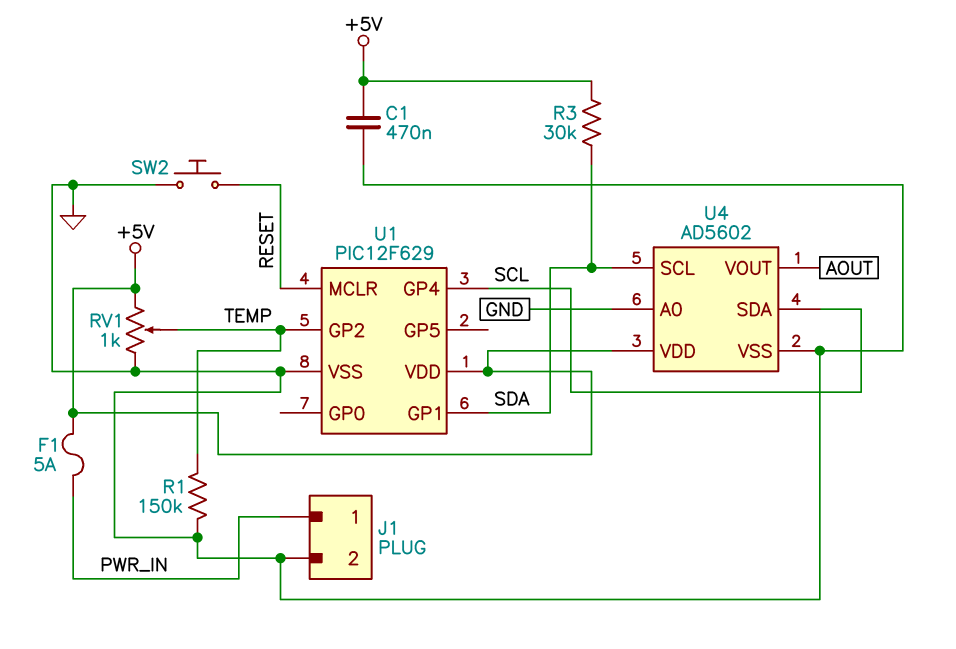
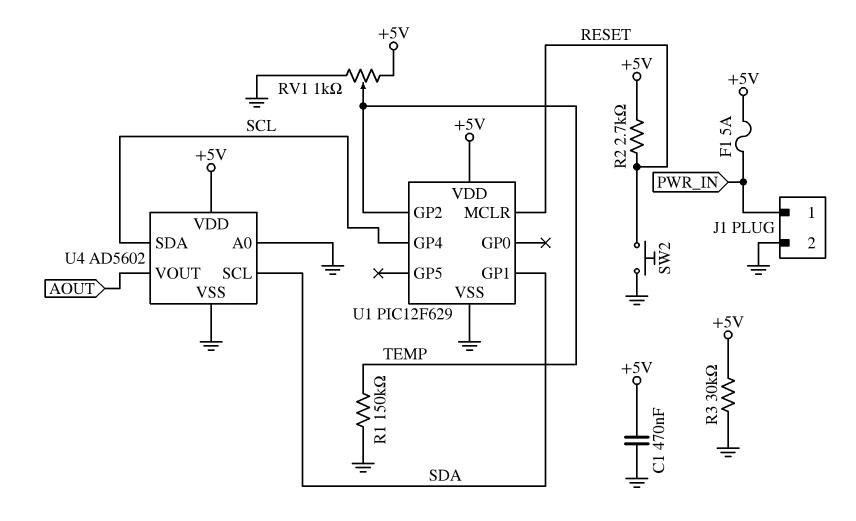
R2: none -> 2.7k (+5V, RESET)
R3: 30k (+5V, SDA) -> 30k (+5V, GND)

